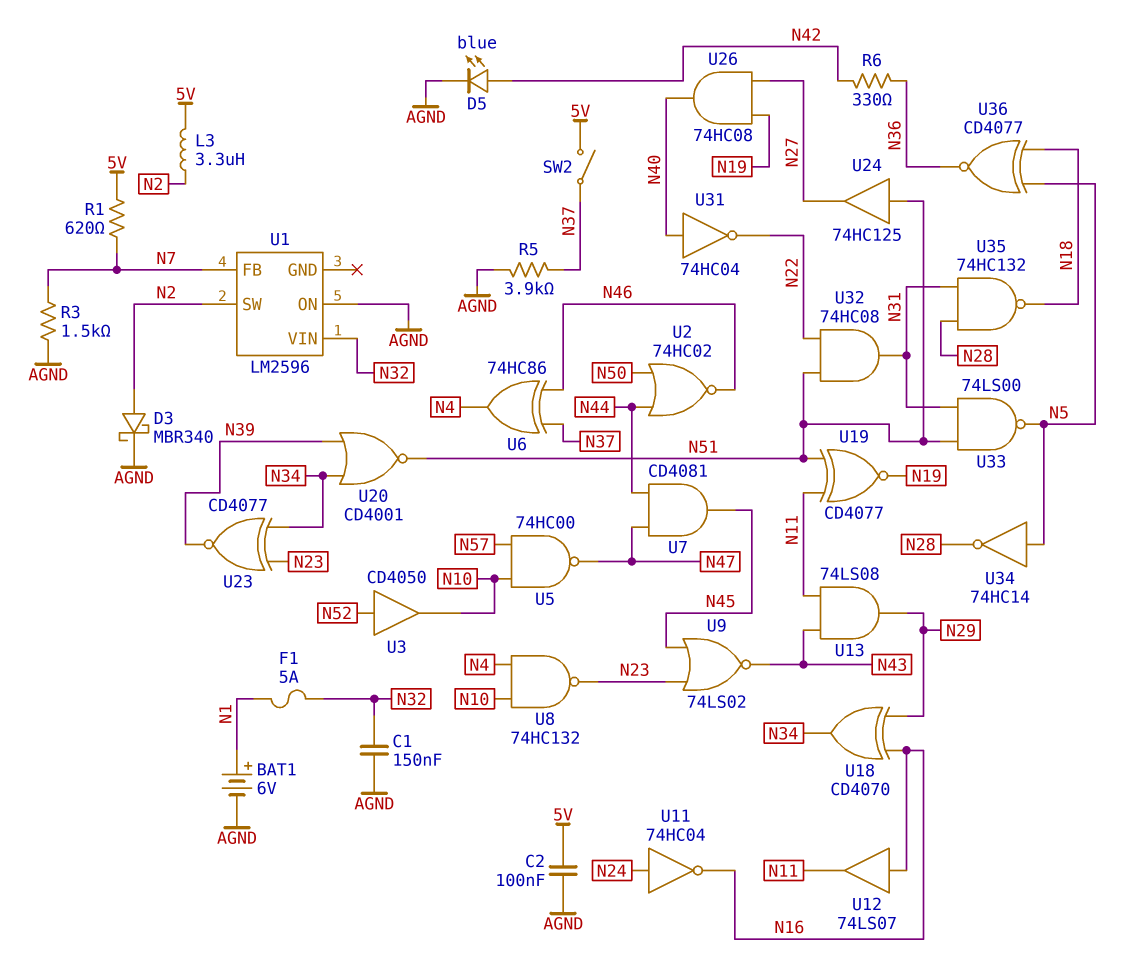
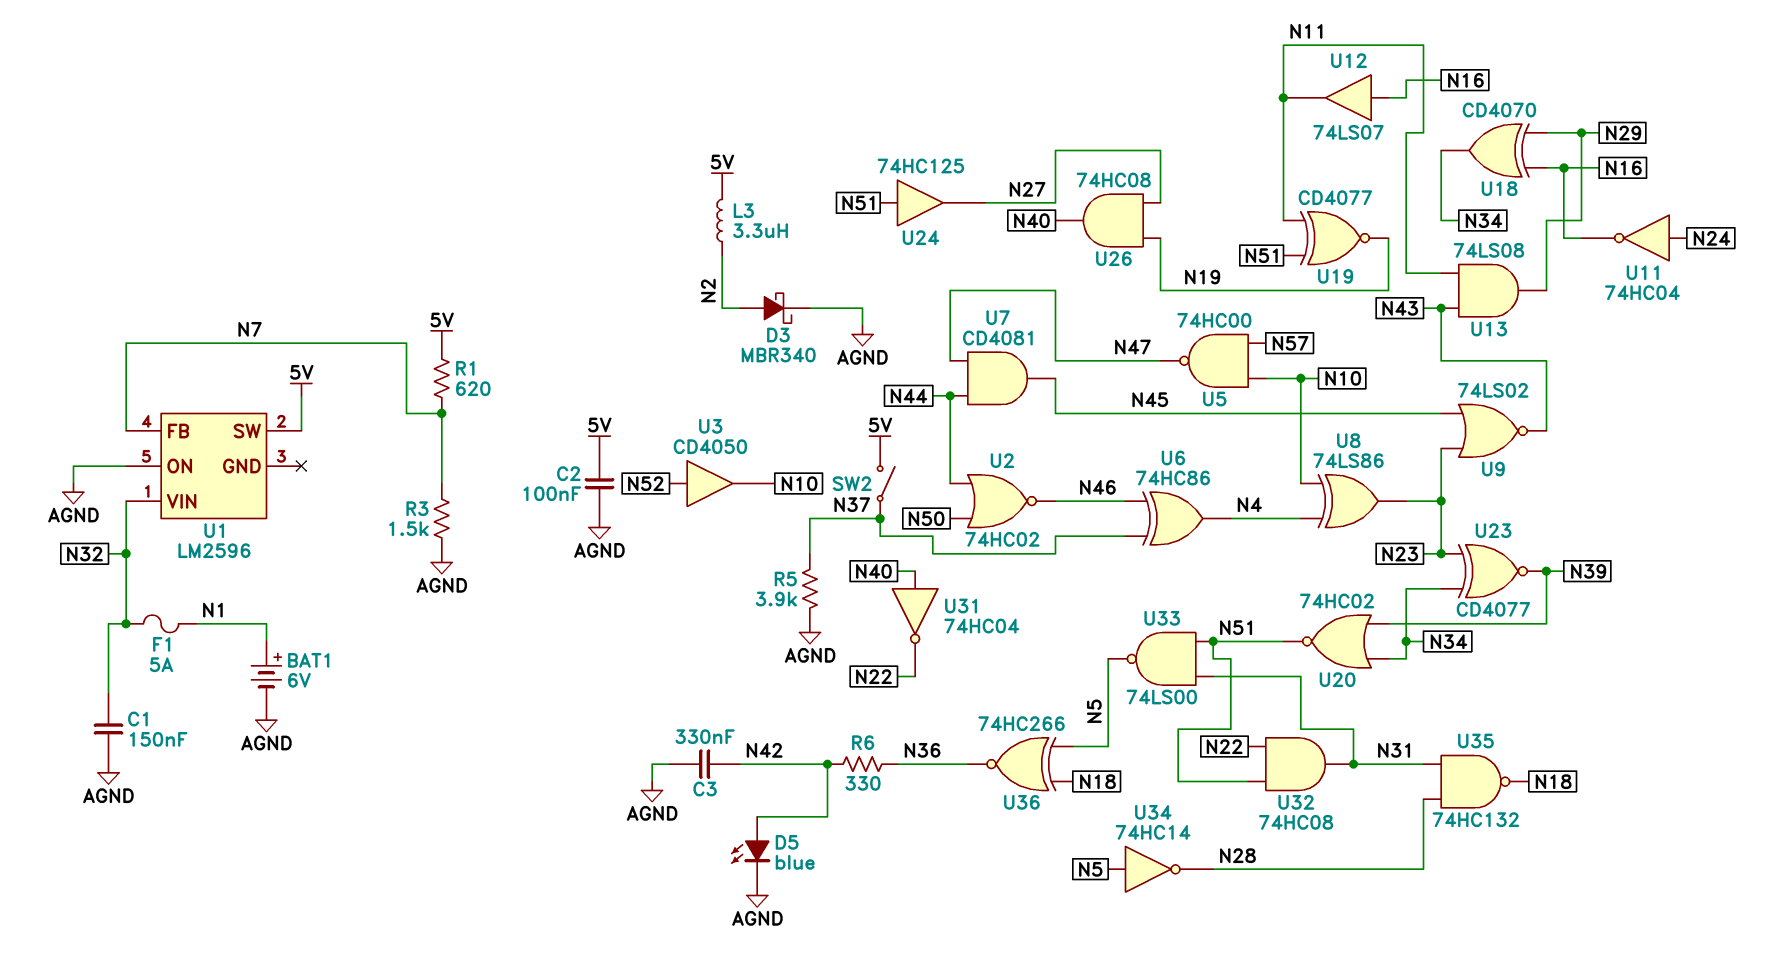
C3: none -> 330nF (AGND, N42)
U1 pin SW: N2 -> 5V
U8: NAND 74HC132 (in N4, in N10, out N23) -> XOR 74LS86 (in N4, in N10, out N23)
U20: NOR CD4001 (in N34, in N39, out N51) -> NOR 74HC02 (in N34, in N39, out N51)
U36: XNOR CD4077 (in N5, in N18, out N36) -> XNOR 74HC266 (in N5, in N18, out N36)

